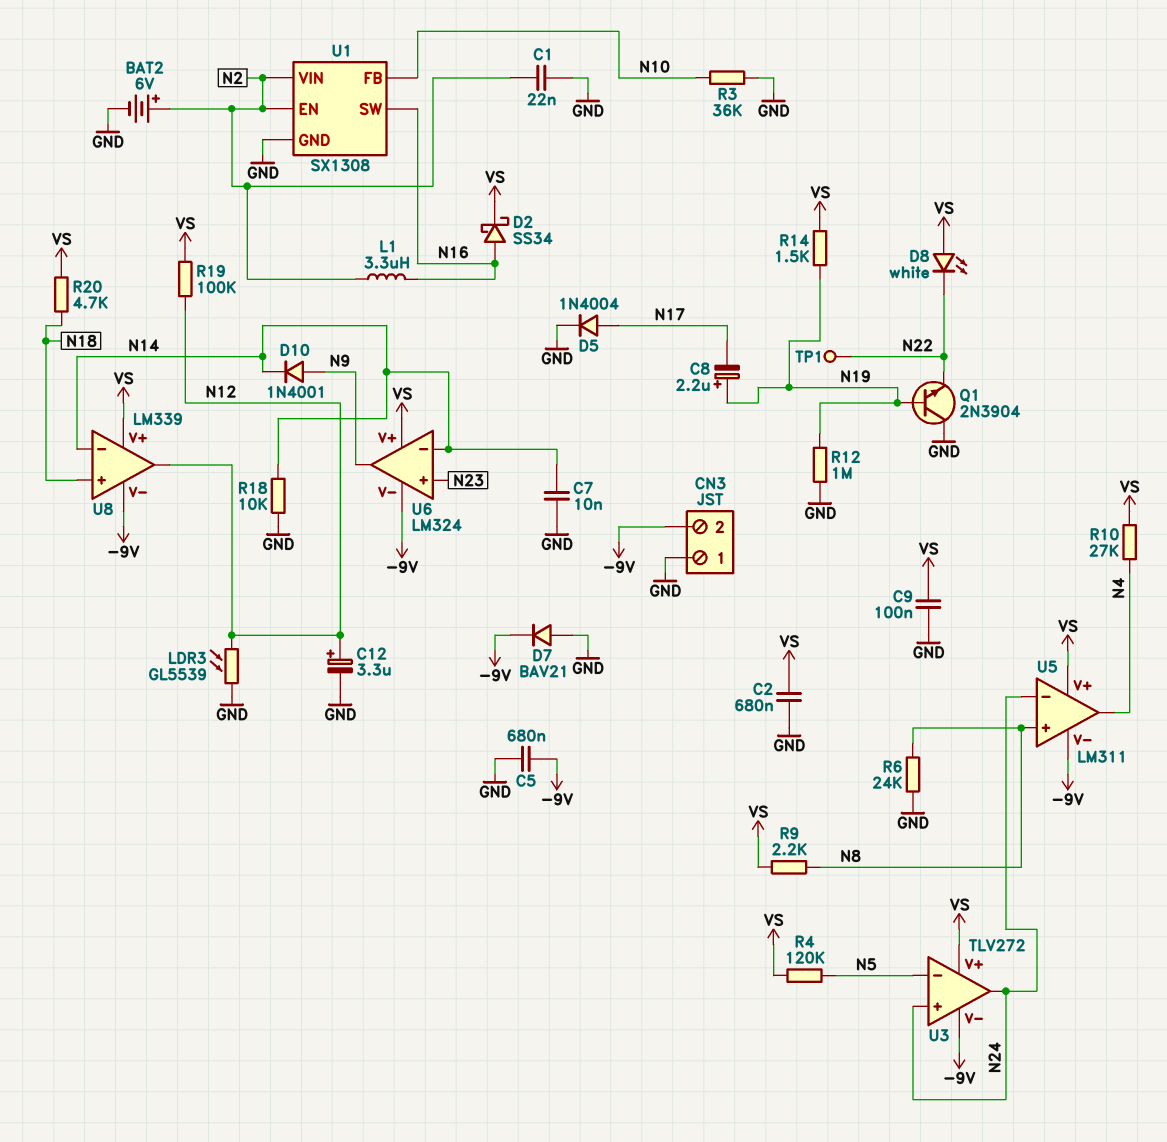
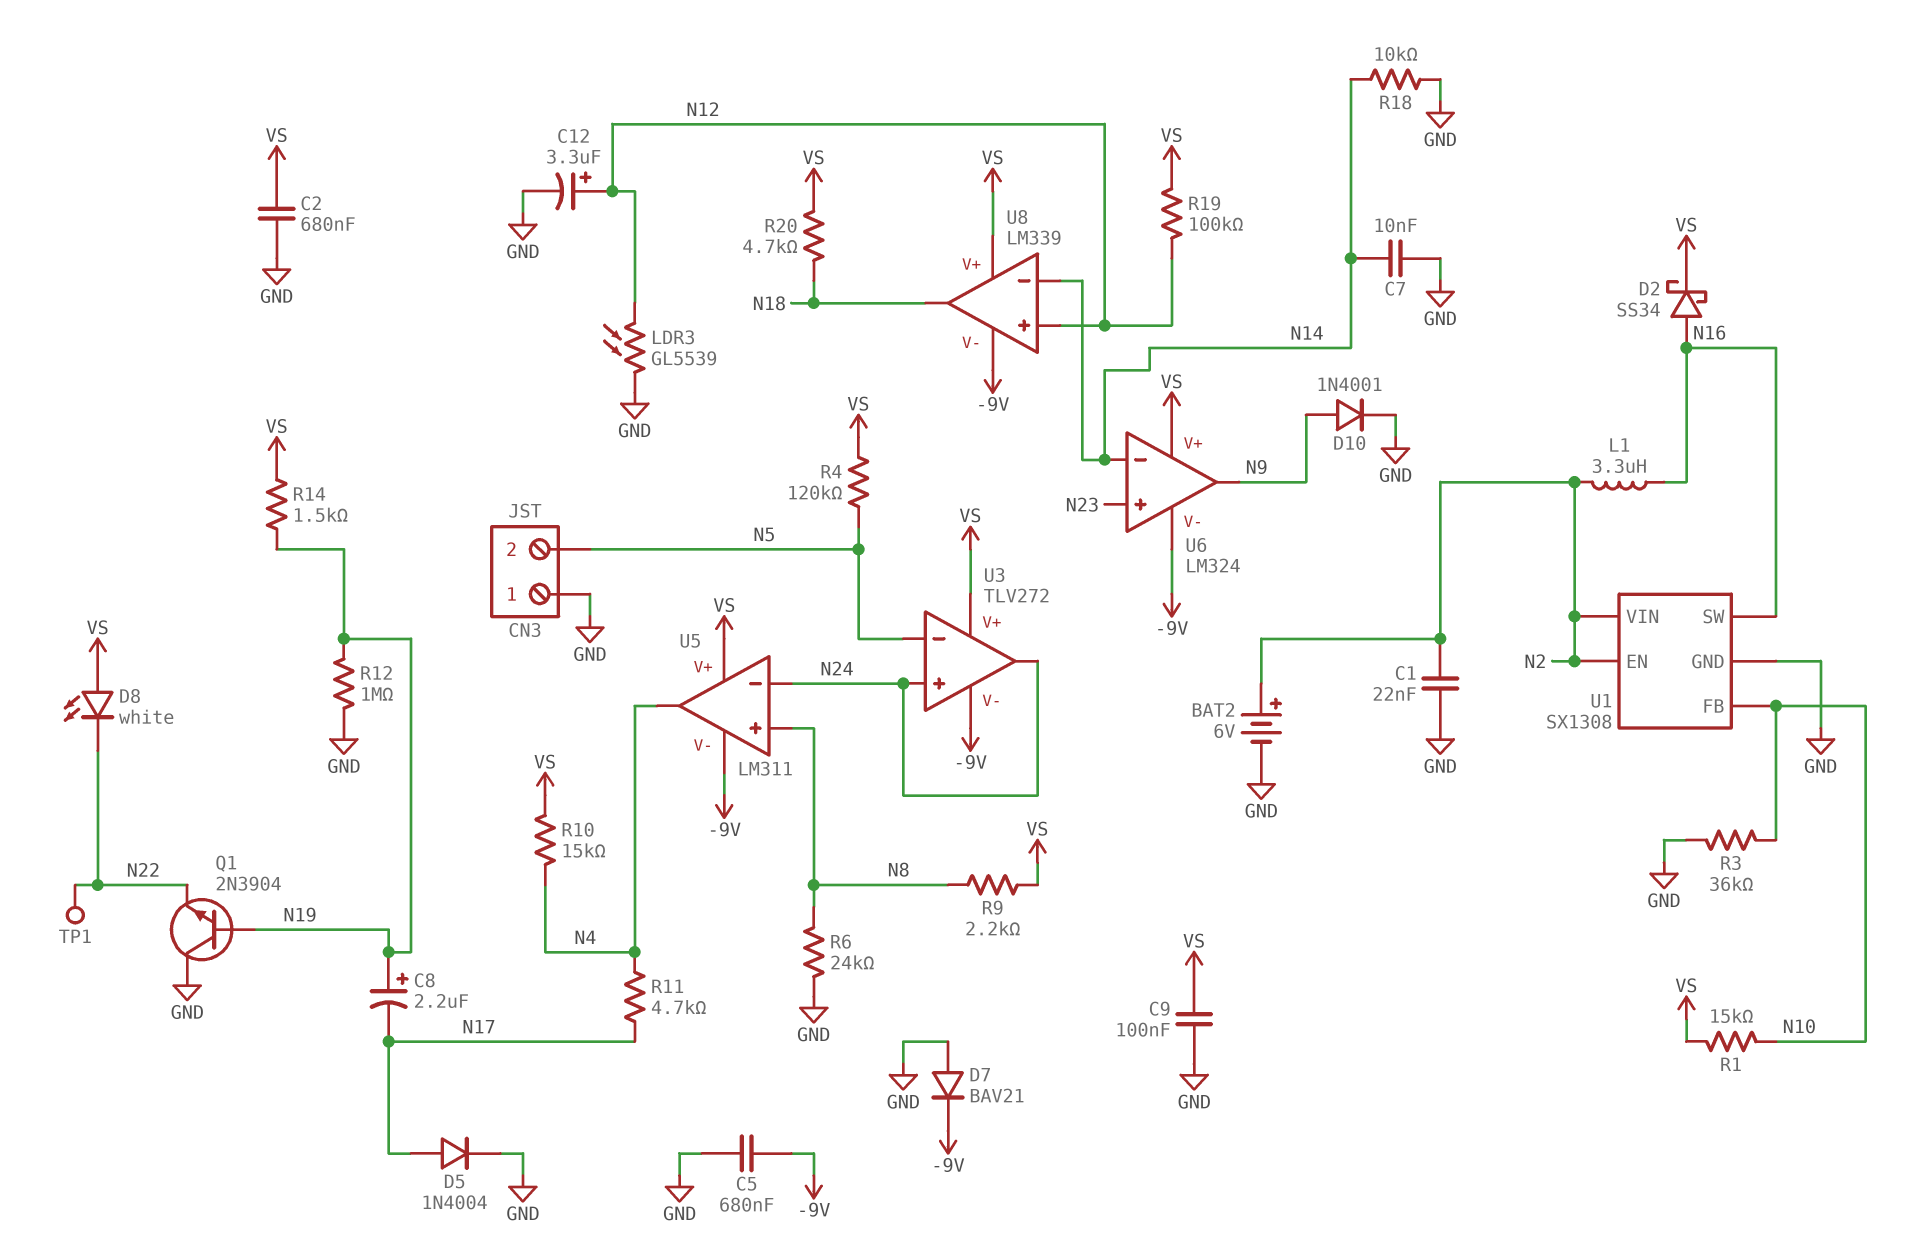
CN3 pin 2: -9V -> N5
D10: diode 1N4001 (A N9, K N14) -> diode 1N4001 (A N9, K GND)
R1: none -> 15k (N10, VS)
R10: 27k (N4, VS) -> 15k (N4, VS)
R11: none -> 4.7k (N4, N17)
U8 pin in+: N18 -> N12
U8 pin out: N12 -> N18

